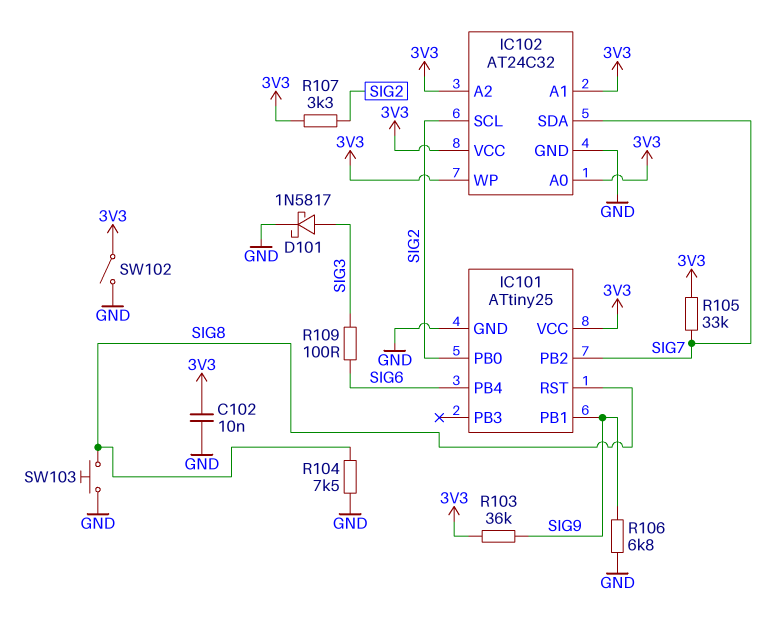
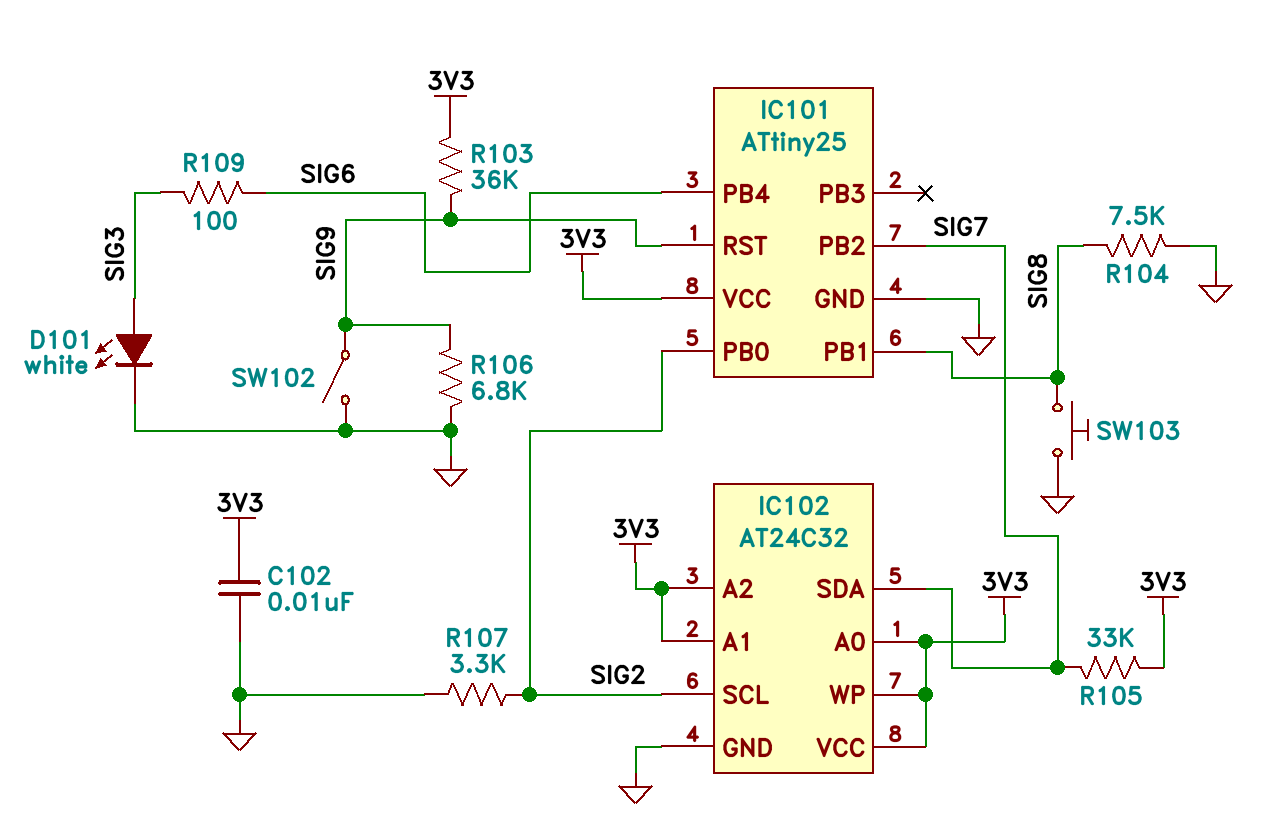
D101: schottky 1N5817 (A SIG3, K GND) -> LED white (A SIG3, K GND)
IC101 pin PB1: SIG9 -> SIG8
IC101 pin RST: SIG8 -> SIG9
R107: 3.3k (3V3, SIG2) -> 3.3k (GND, SIG2)
SW102: switch (3V3, GND) -> switch (GND, SIG9)

